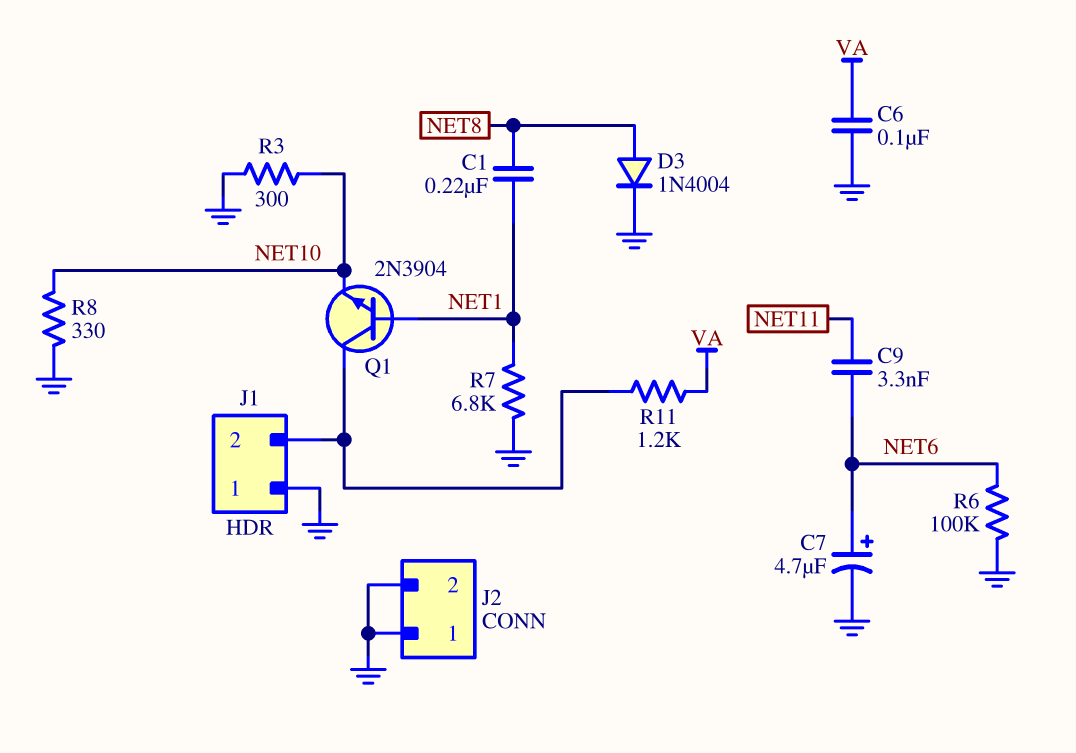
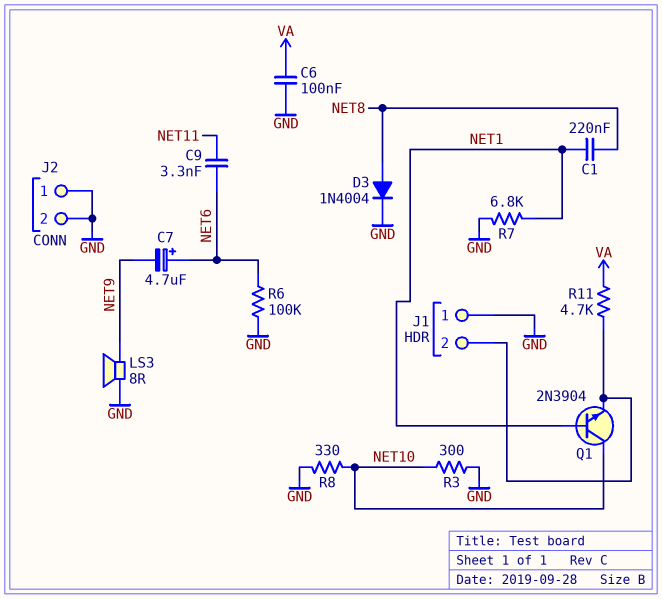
C7: 4.7uF (plus NET6, minus GND) -> 4.7uF (plus NET6, minus NET9)
LS3: none -> speaker 8R (GND, NET9)
Q1: NPN 2N3904 (B NET1, C J1/2, E NET10) -> NPN 2N3904 (B NET1, C NET10, E J1/2)
R11: 1.2k (J1/2, VA) -> 4.7k (J1/2, VA)

